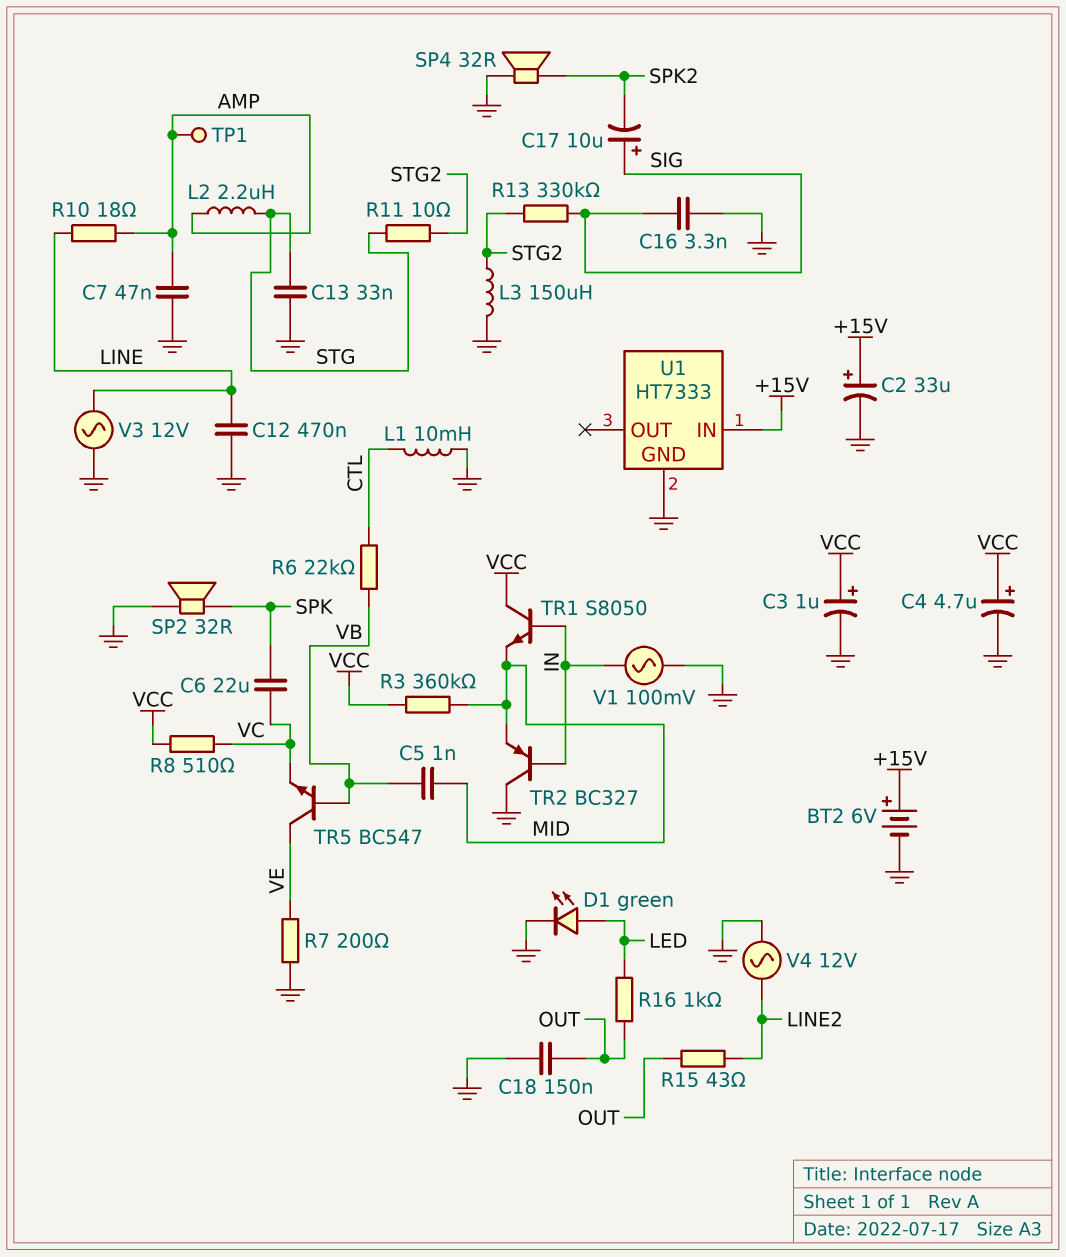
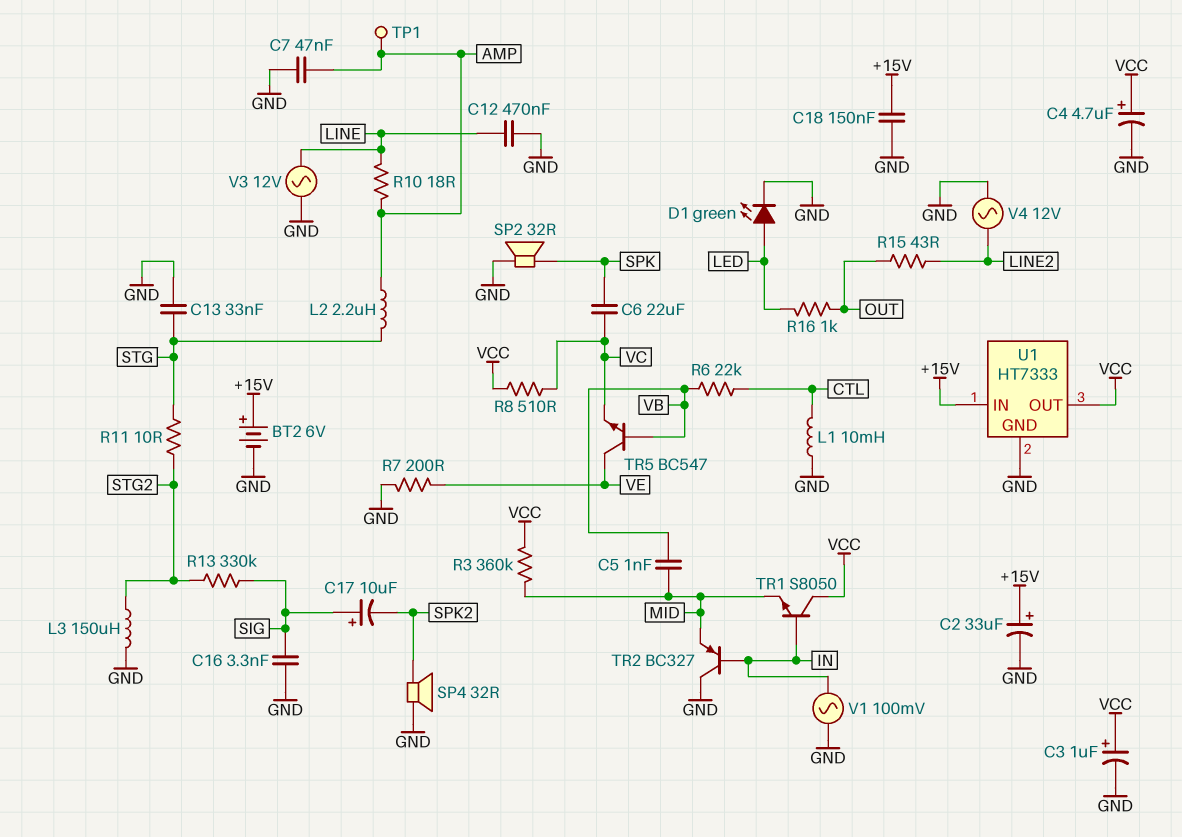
C18: 150nF (GND, OUT) -> 150nF (+15V, GND)
U1 pin OUT: none -> VCC

